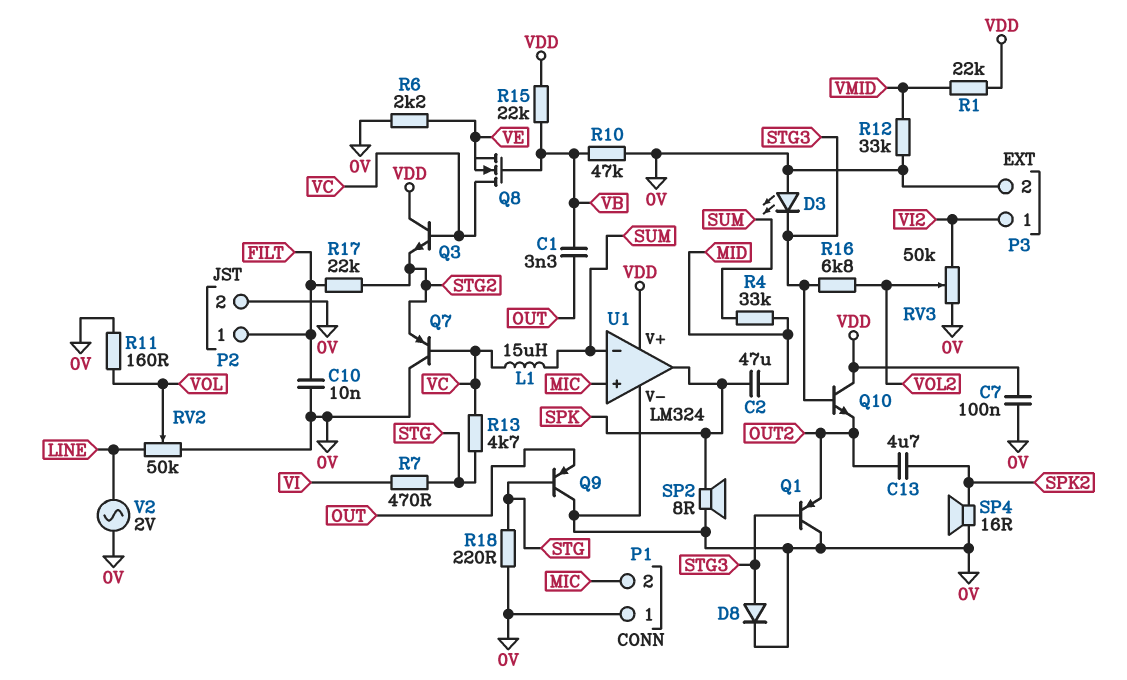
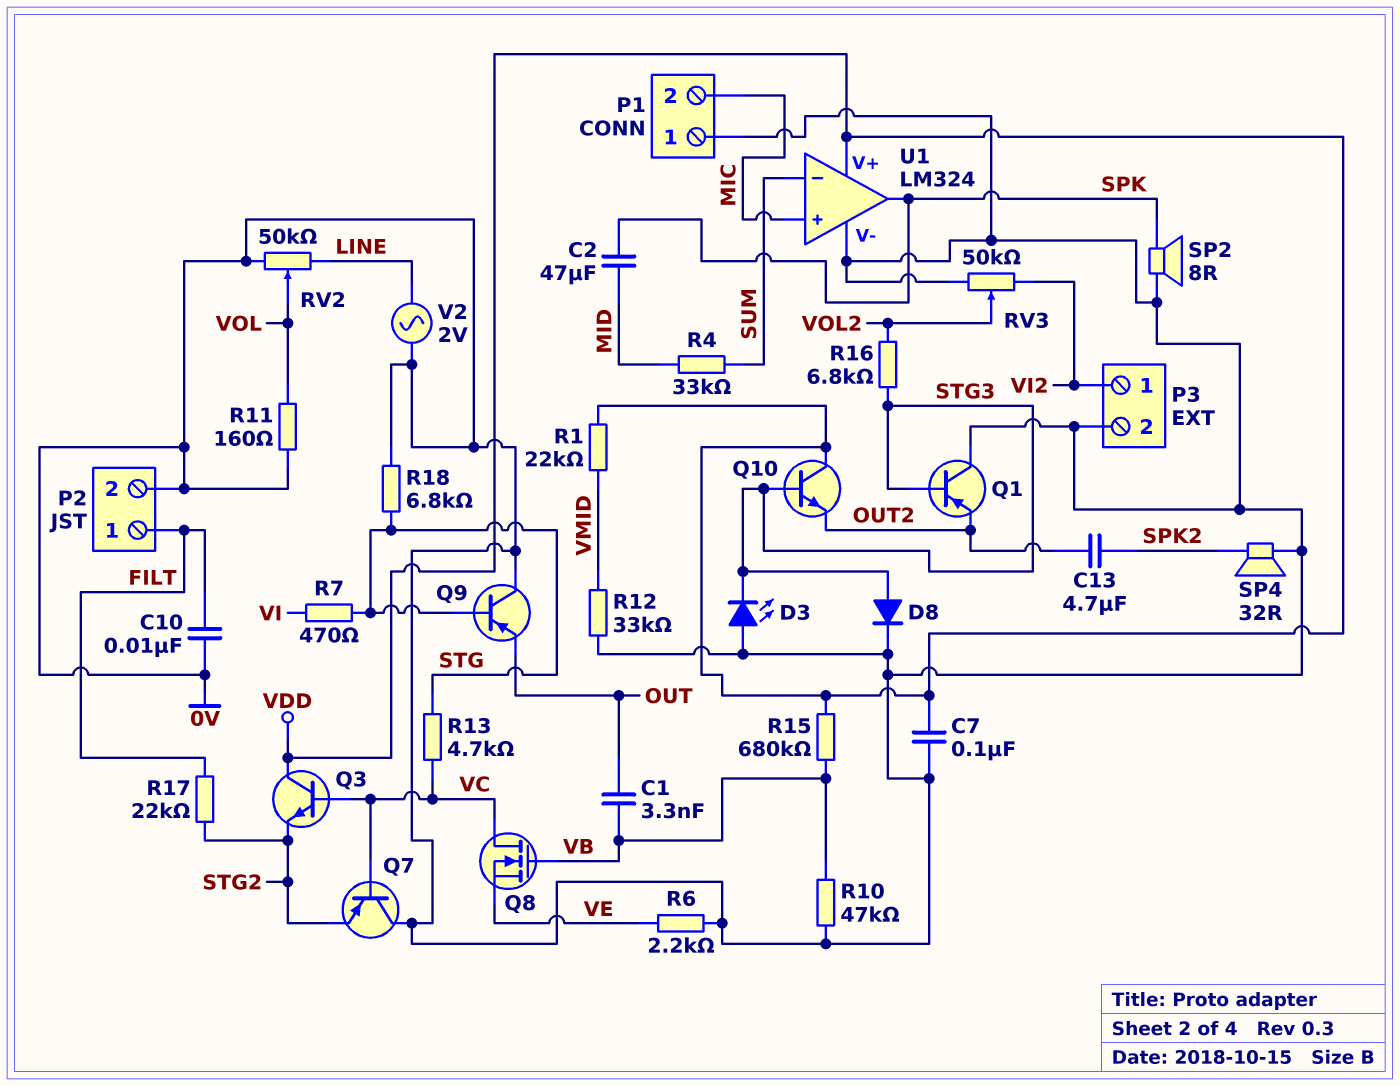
L1: 15uH (SUM, VC) -> none
R15: 22k (VB, VDD) -> 680k (VB, VDD)
R18: 220 (0V, STG) -> 6.8k (0V, STG)
SP4: speaker 16R (0V, SPK2) -> speaker 32R (0V, SPK2)

